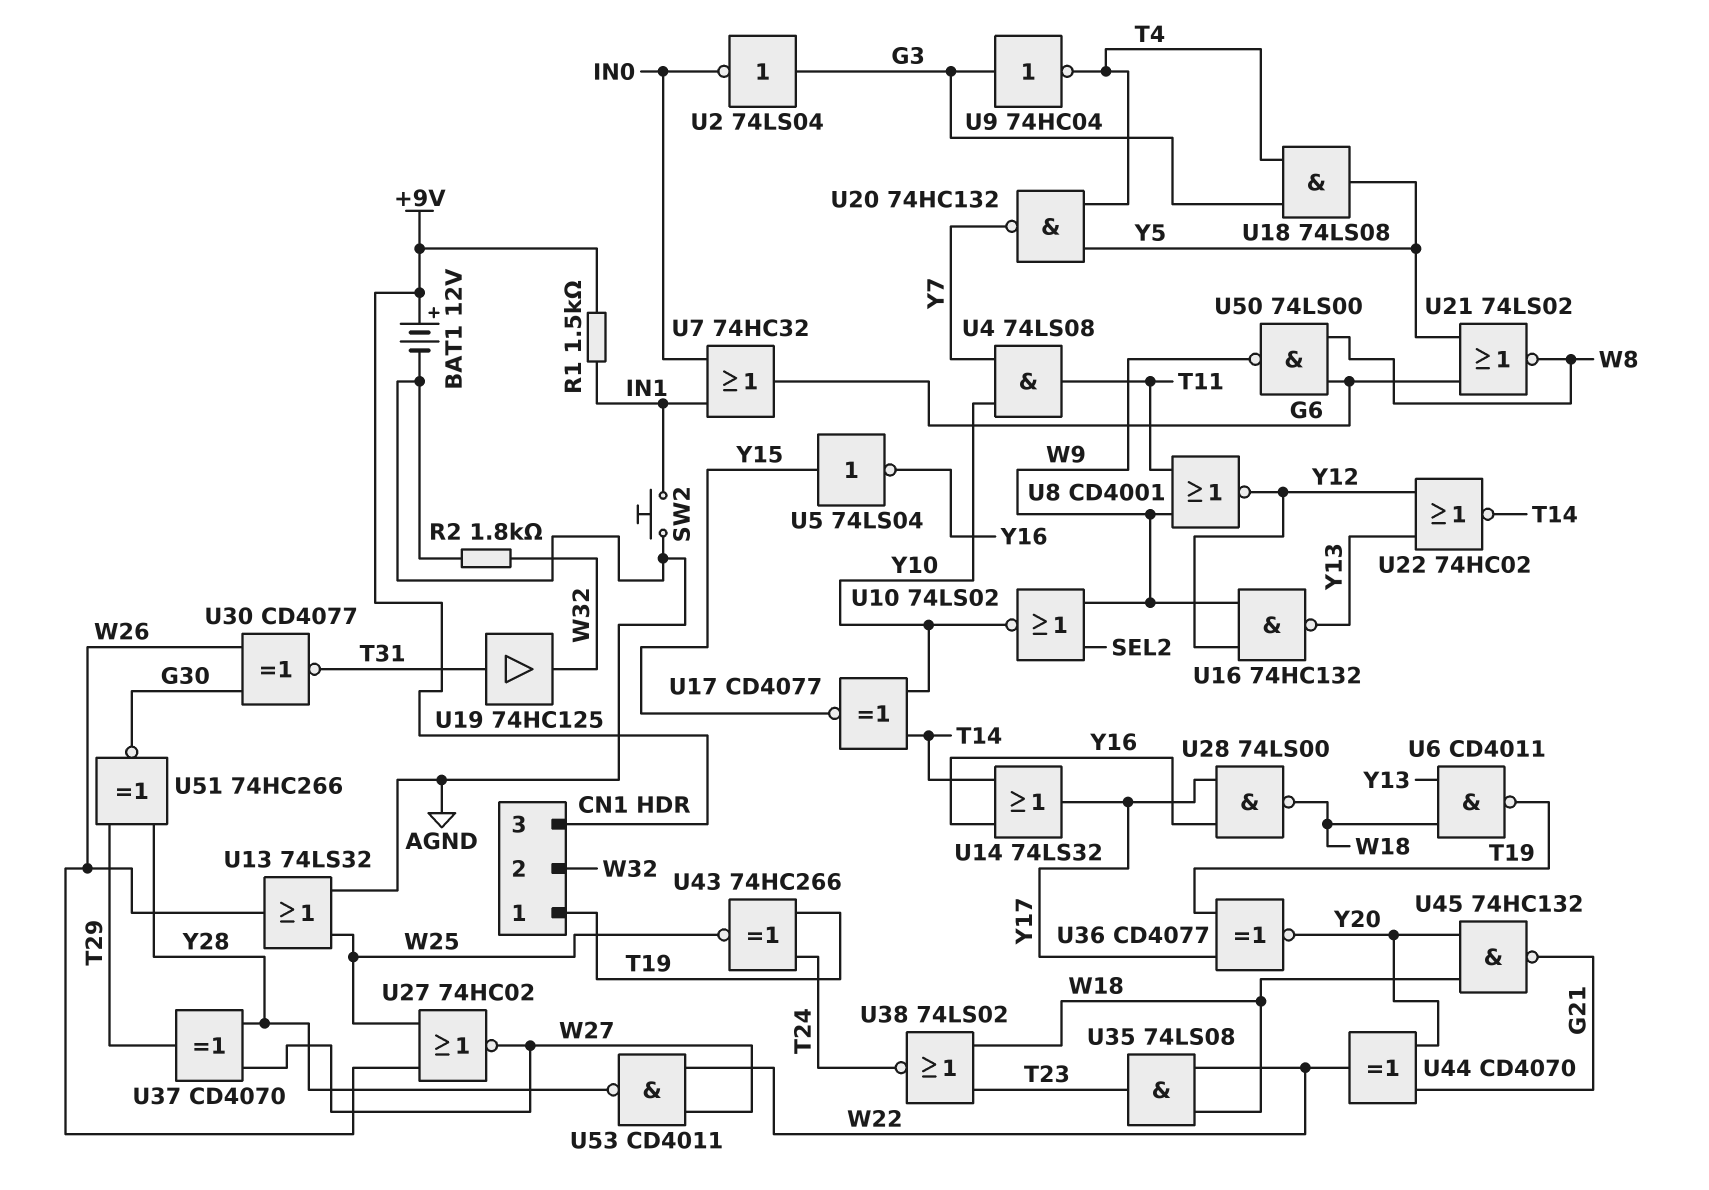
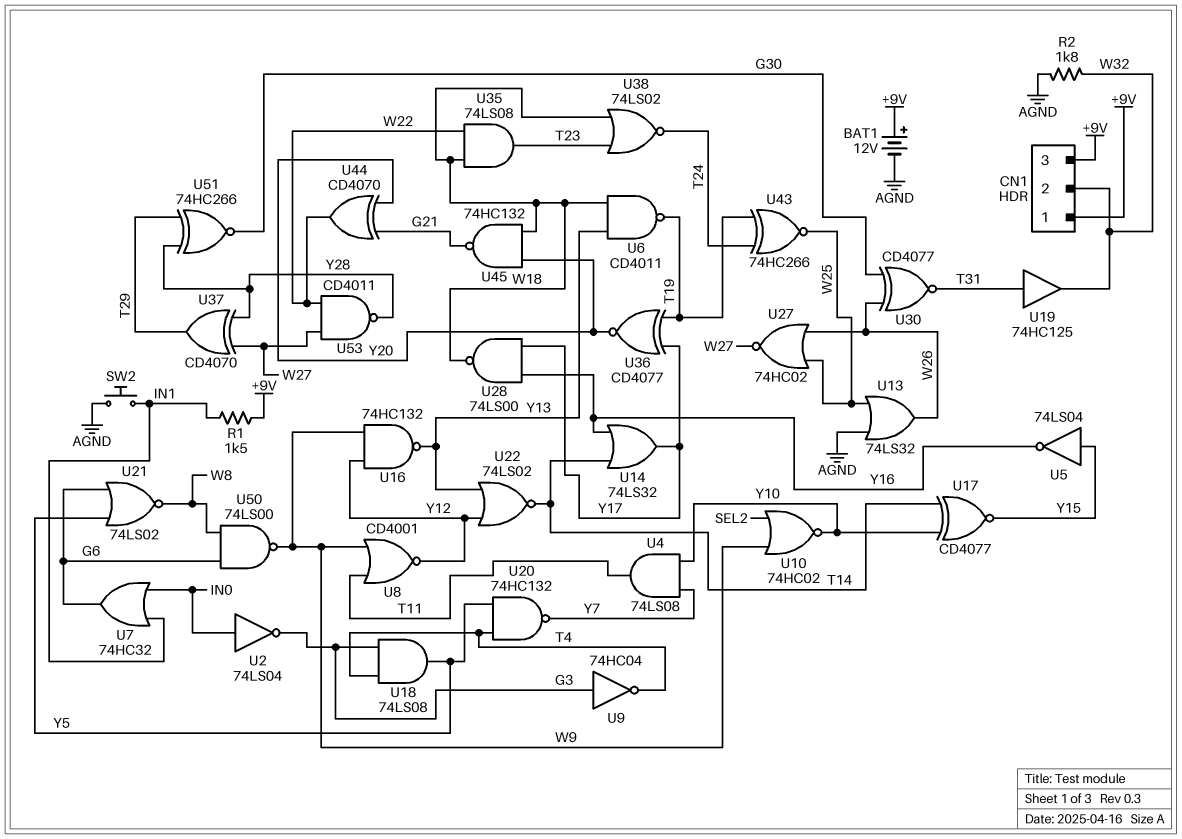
CN1 pin 1: T19 -> +9V
U2: NOT 74LS04 (in G3, out IN0) -> NOT 74LS04 (in IN0, out G3)
U10: NOR 74LS02 (in SEL2, in W9, out Y10) -> NOR 74HC02 (in SEL2, in W9, out Y10)
U22: NOR 74HC02 (in Y12, in Y13, out T14) -> NOR 74LS02 (in Y12, in Y13, out T14)

